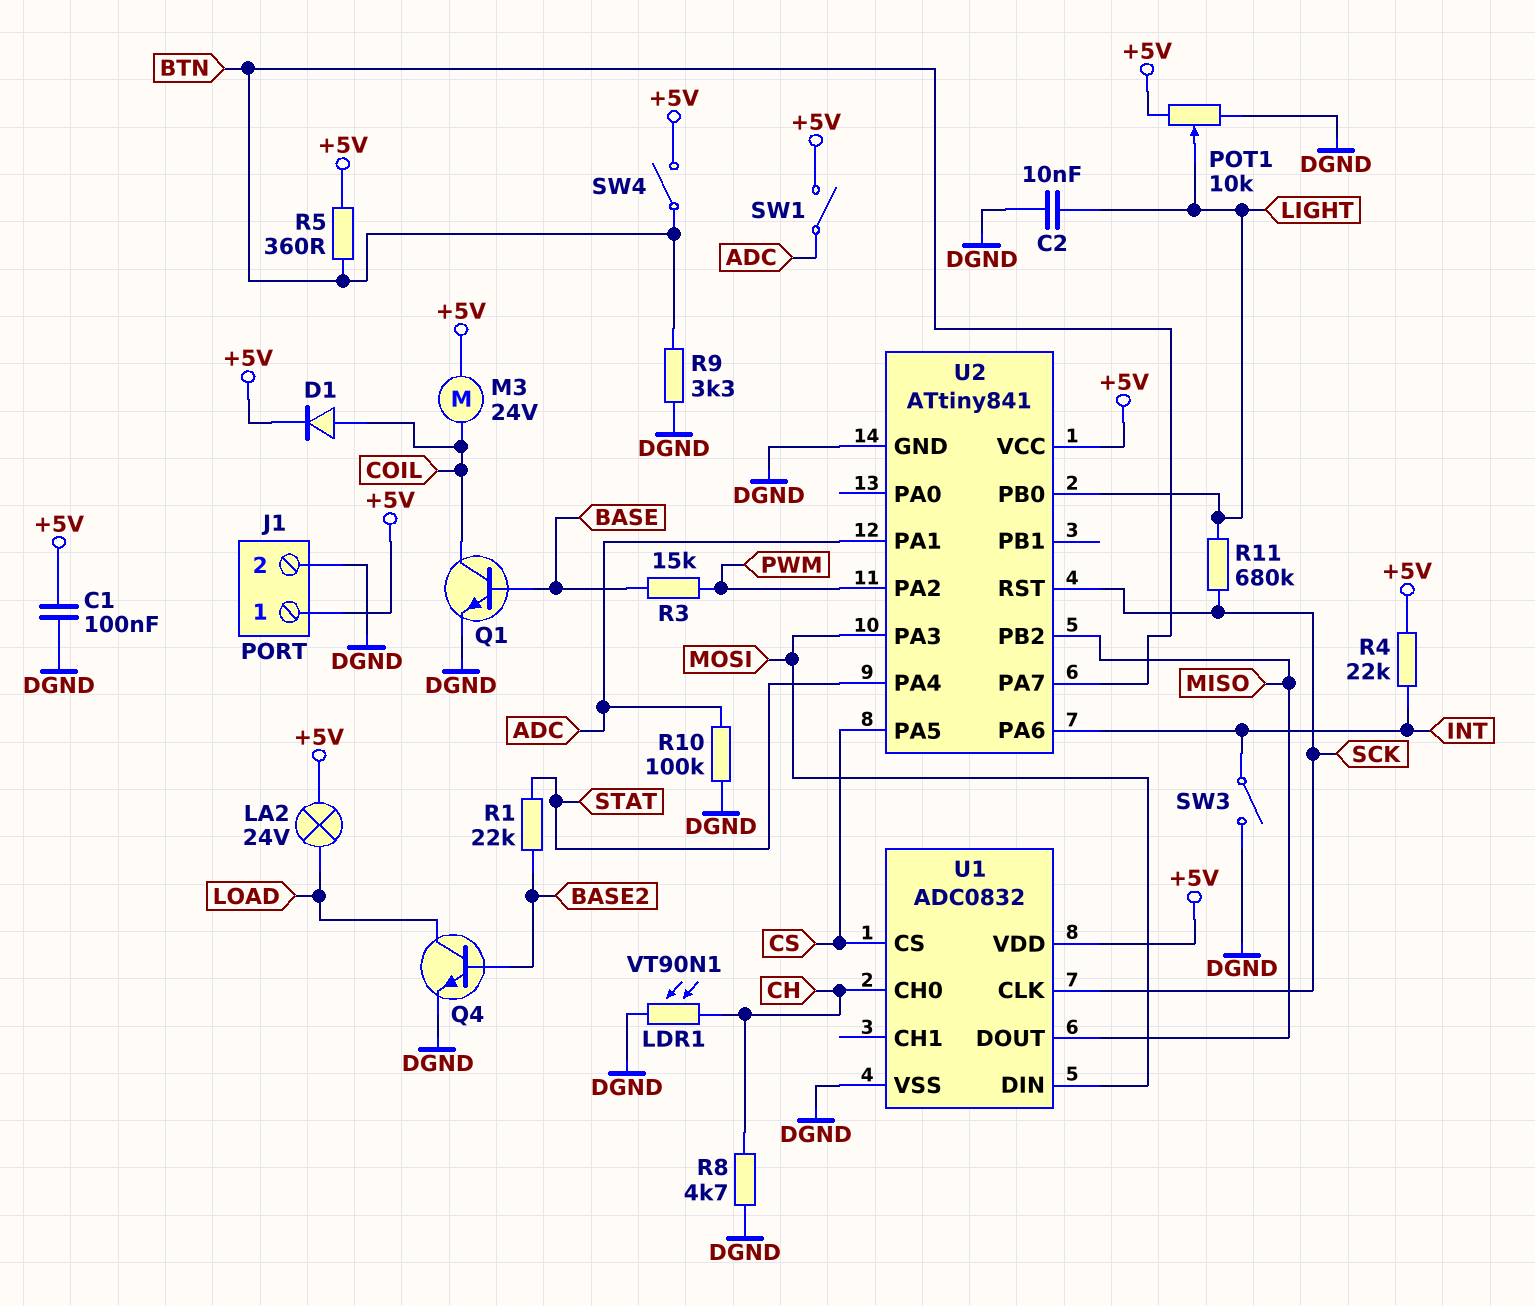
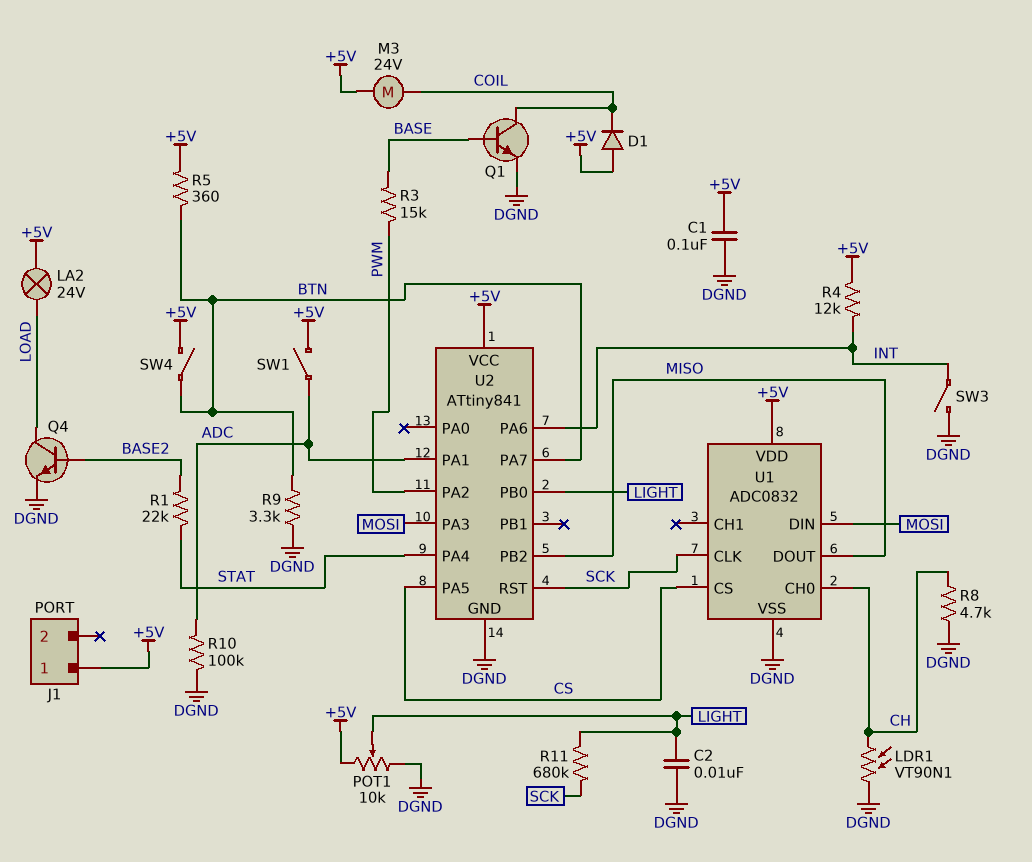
D1: diode (A COIL, K +5V) -> diode (A +5V, K COIL)
J1 pin 2: DGND -> none
R4: 22k (+5V, INT) -> 12k (+5V, INT)

